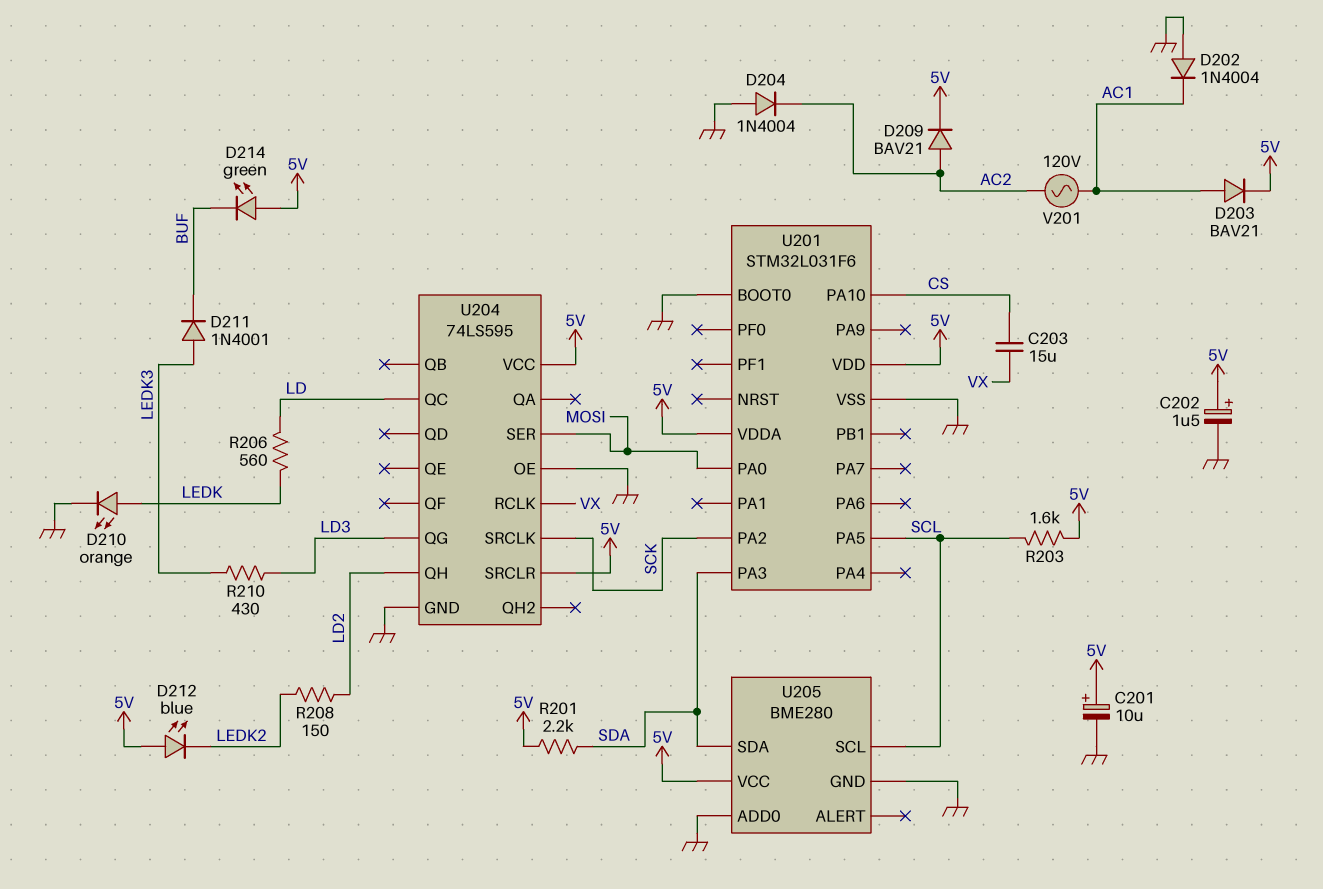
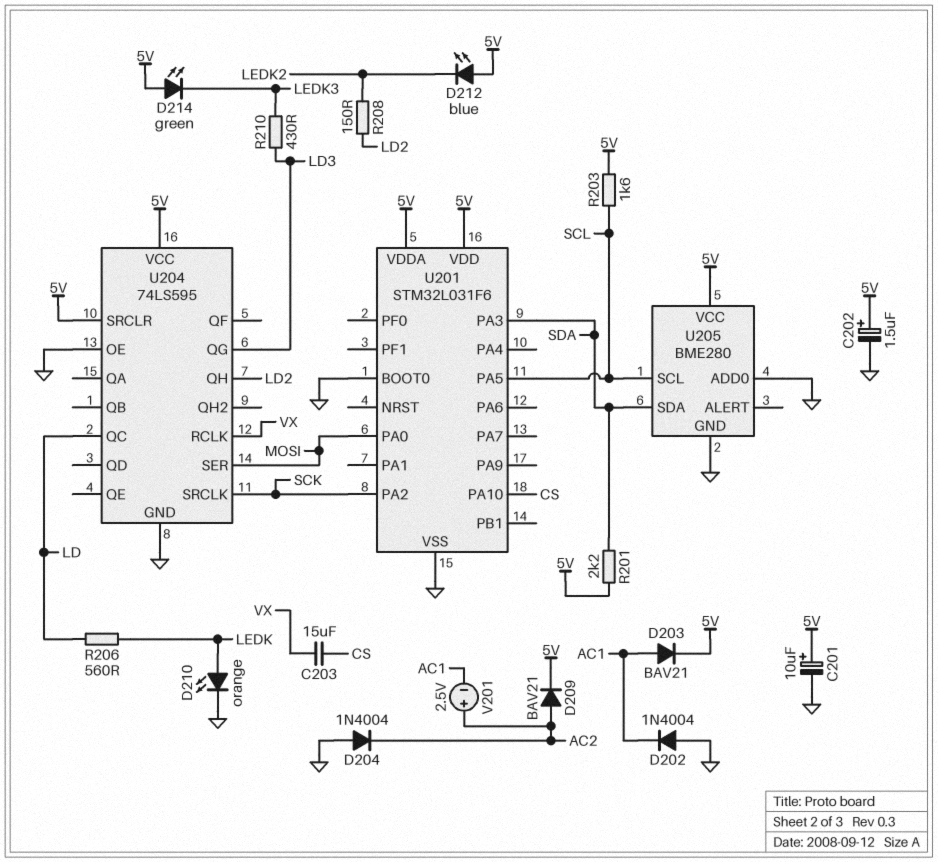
D211: diode 1N4001 (A LEDK3, K BUF) -> none
D214: LED green (A 5V, K BUF) -> LED green (A 5V, K LEDK3)
V201: AC 120V (AC1, AC2) -> 2.5V (plus AC2, minus AC1)

